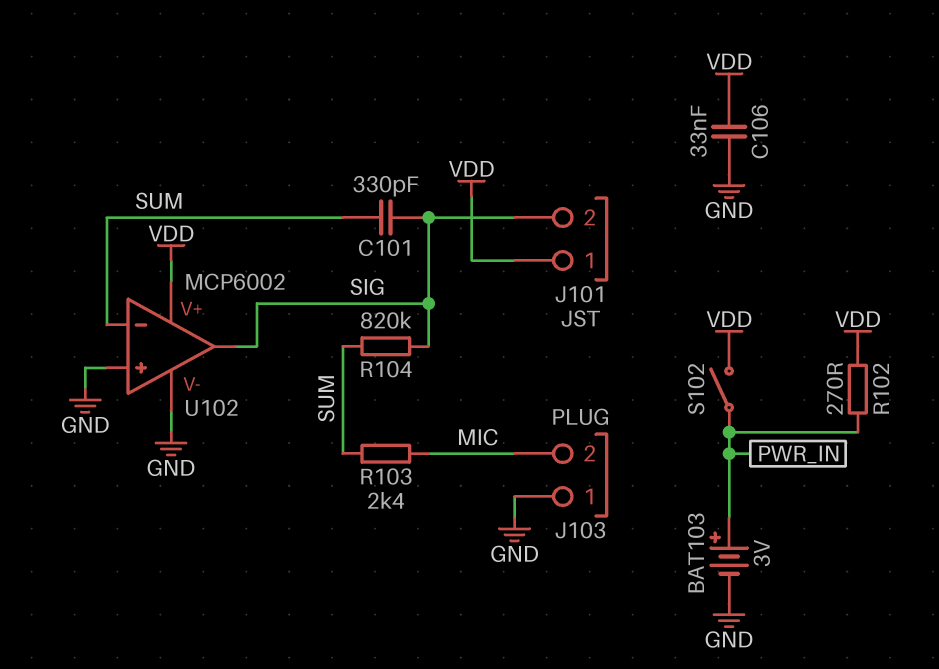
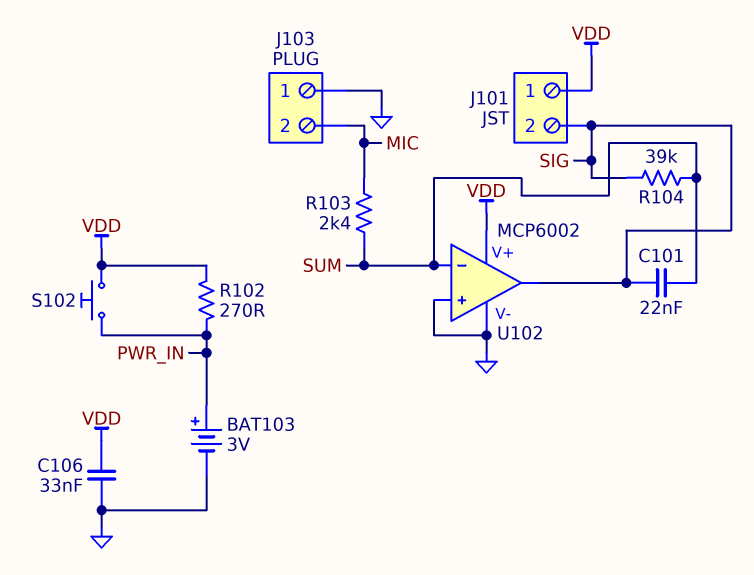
C101: 330pF (SIG, SUM) -> 22nF (SIG, SUM)
R104: 820k (SIG, SUM) -> 39k (SIG, SUM)
S102: switch (PWR_IN, VDD) -> button (PWR_IN, VDD)

